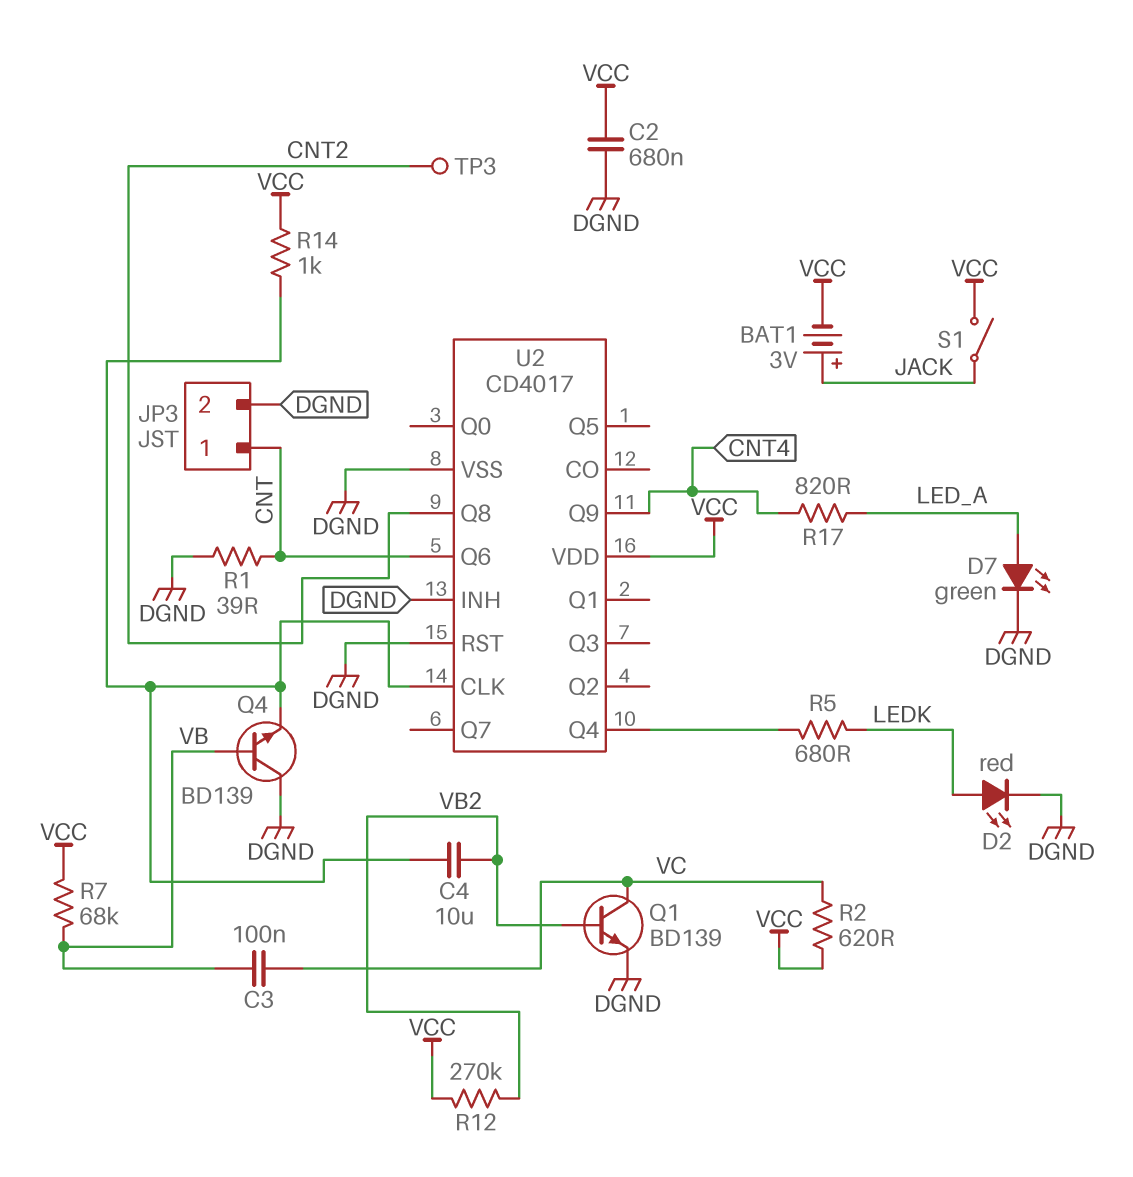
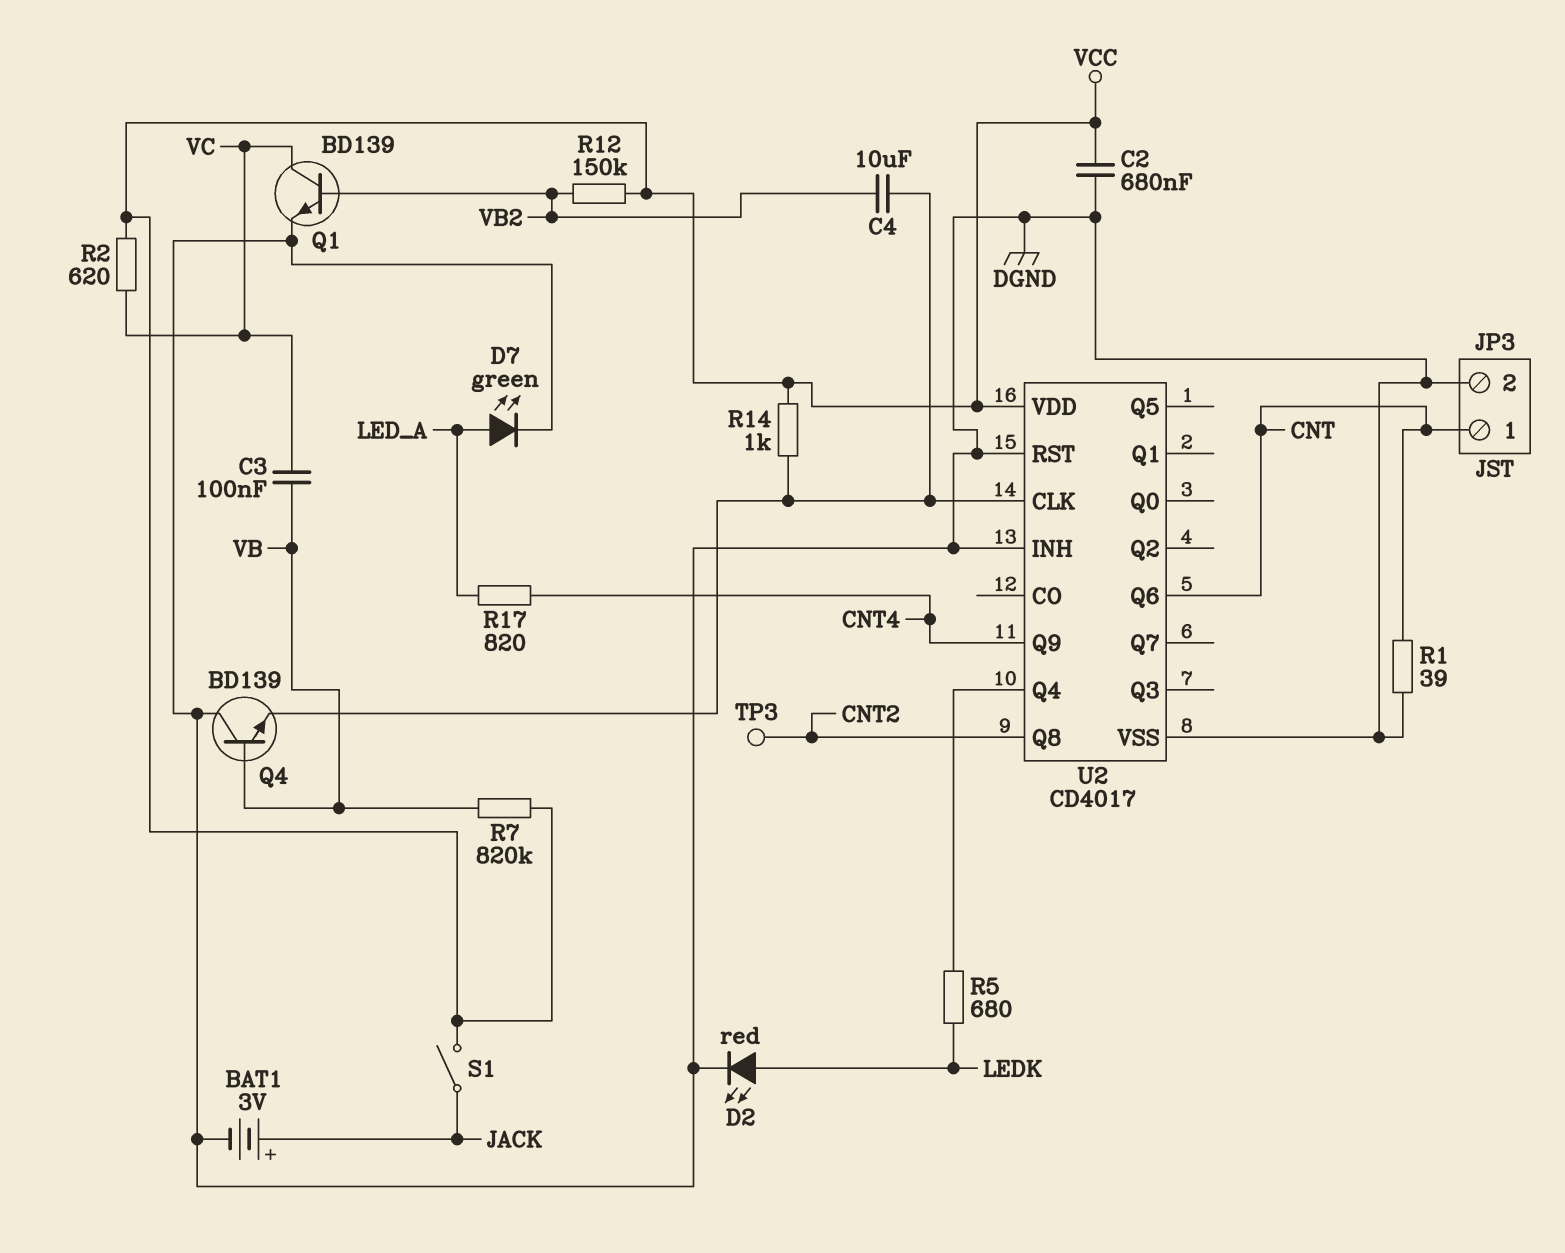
BAT1: 3V (plus JACK, minus VCC) -> 3V (plus JACK, minus DGND)
R7: 68k (VB, VCC) -> 820k (VB, VCC)
R12: 270k (VB2, VCC) -> 150k (VB2, VCC)

